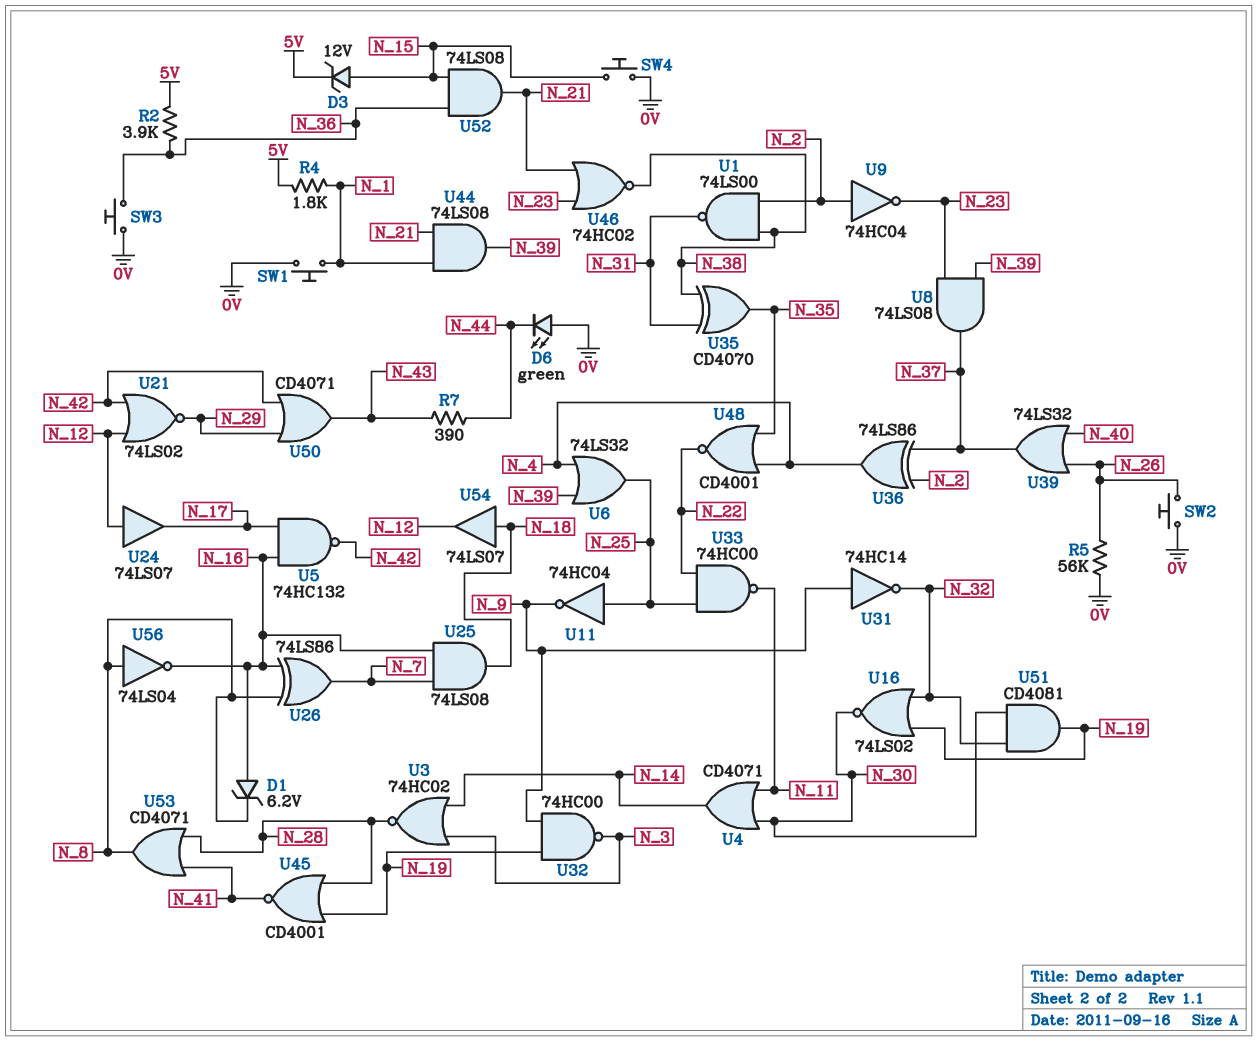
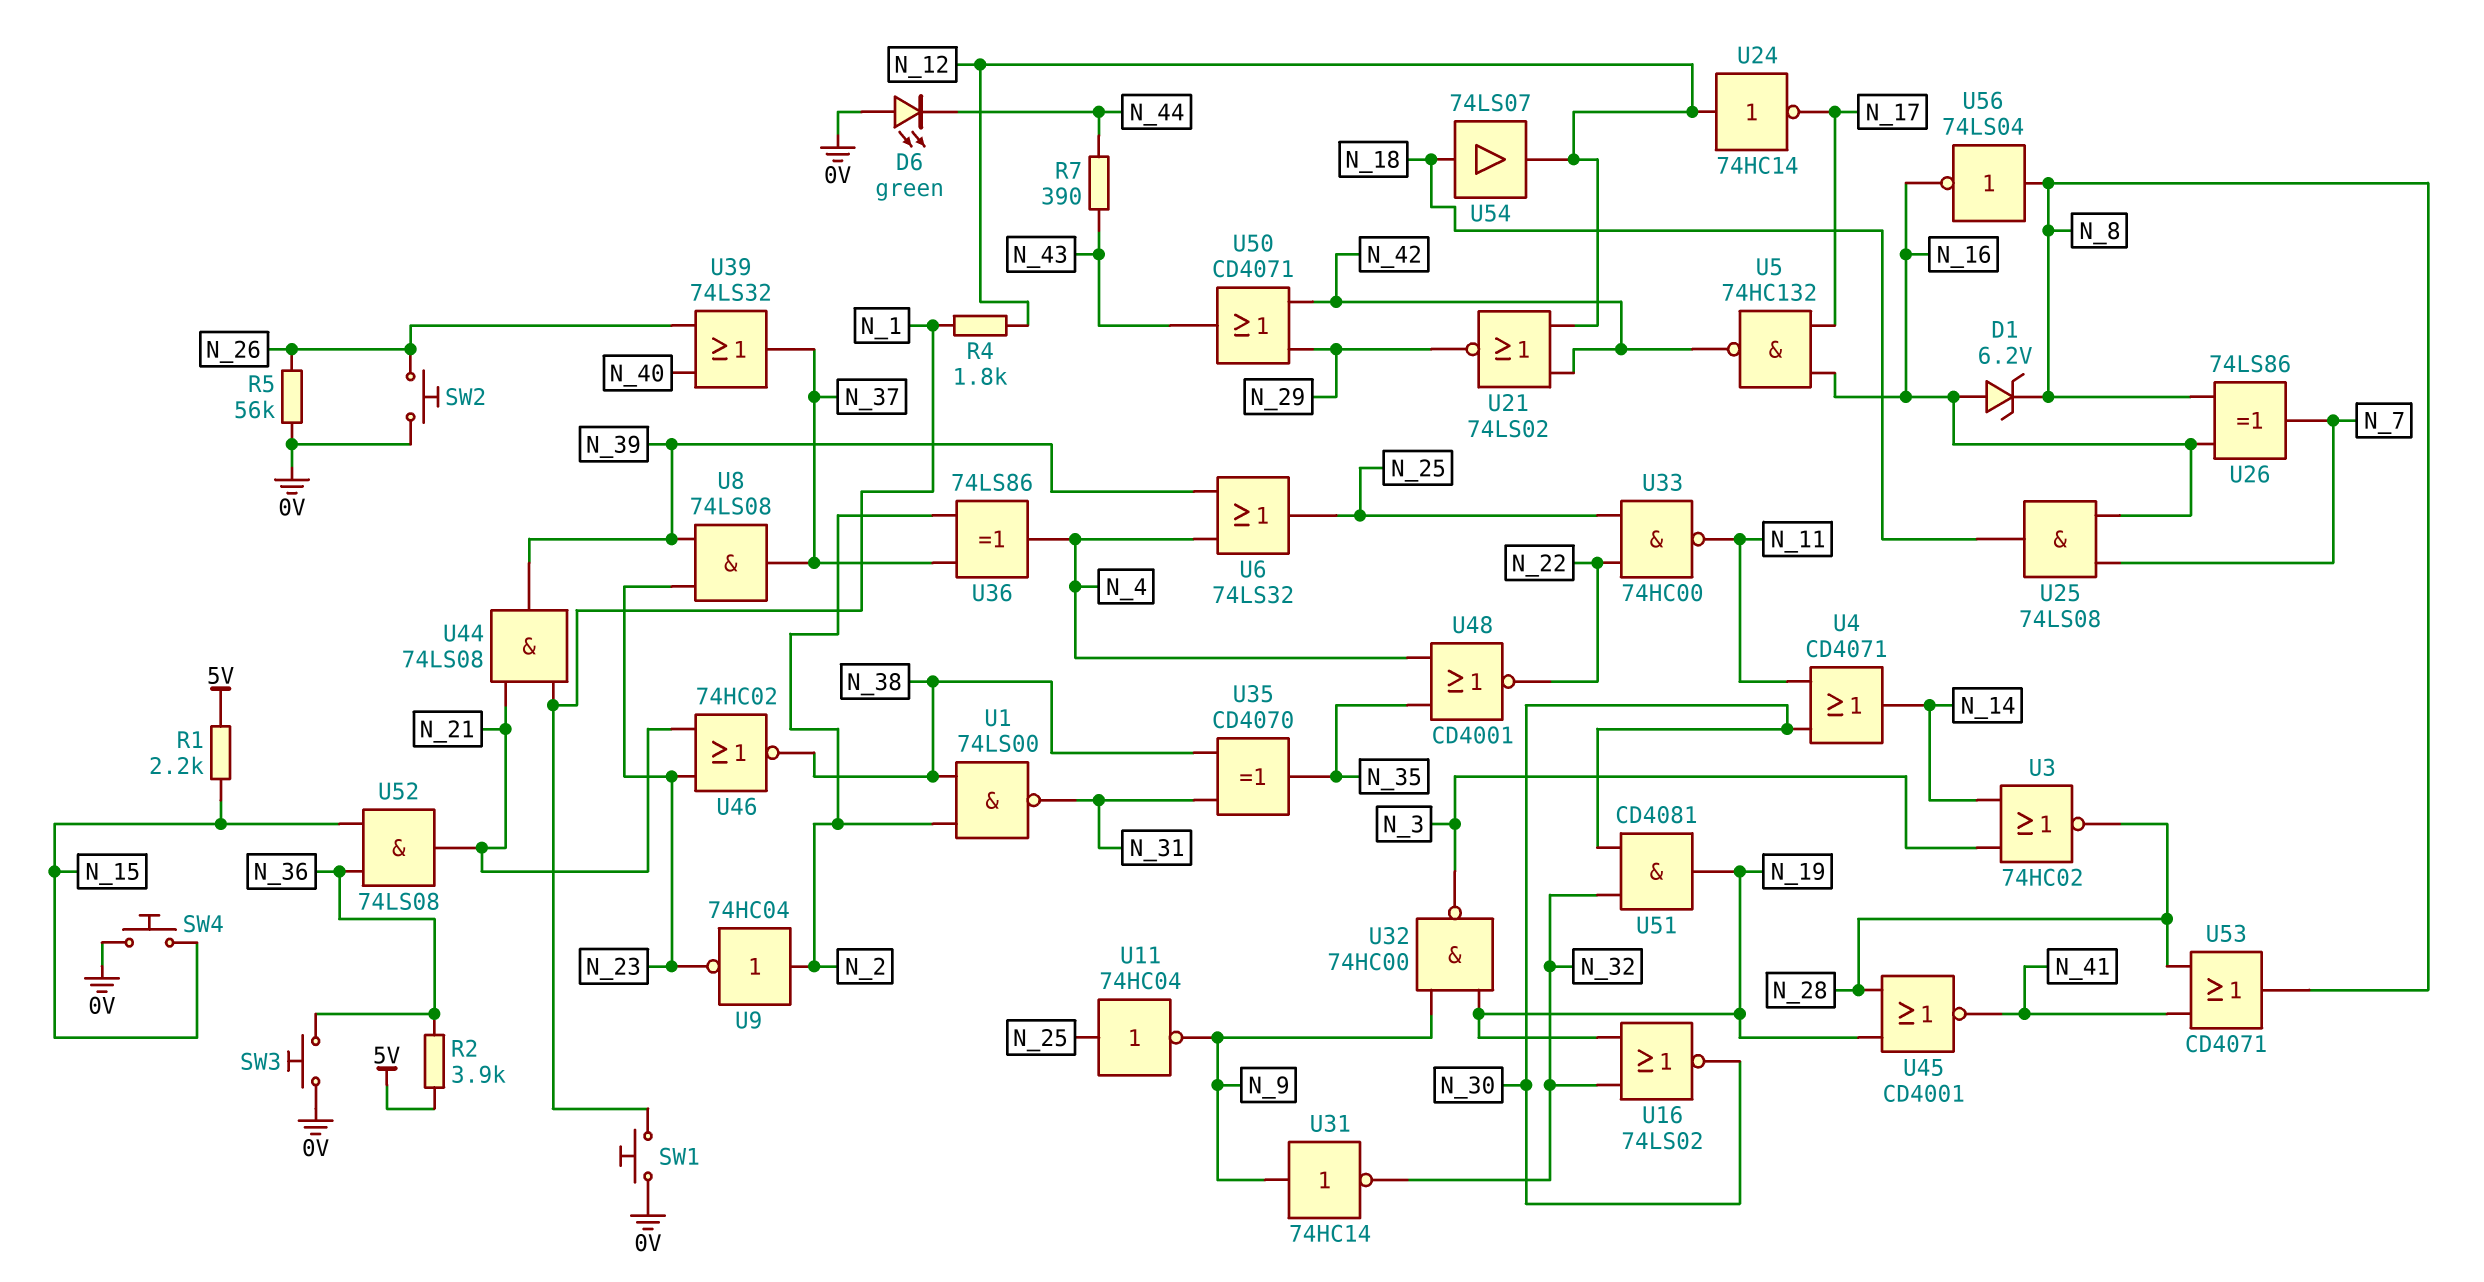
D3: zener 12V (A N_15, K 5V) -> none
R1: none -> 2.2k (5V, N_15)
R4: 1.8k (5V, N_1) -> 1.8k (N_1, N_12)
U24: buffer 74LS07 (in N_12, out N_17) -> NOT 74HC14 (in N_12, out N_17)

